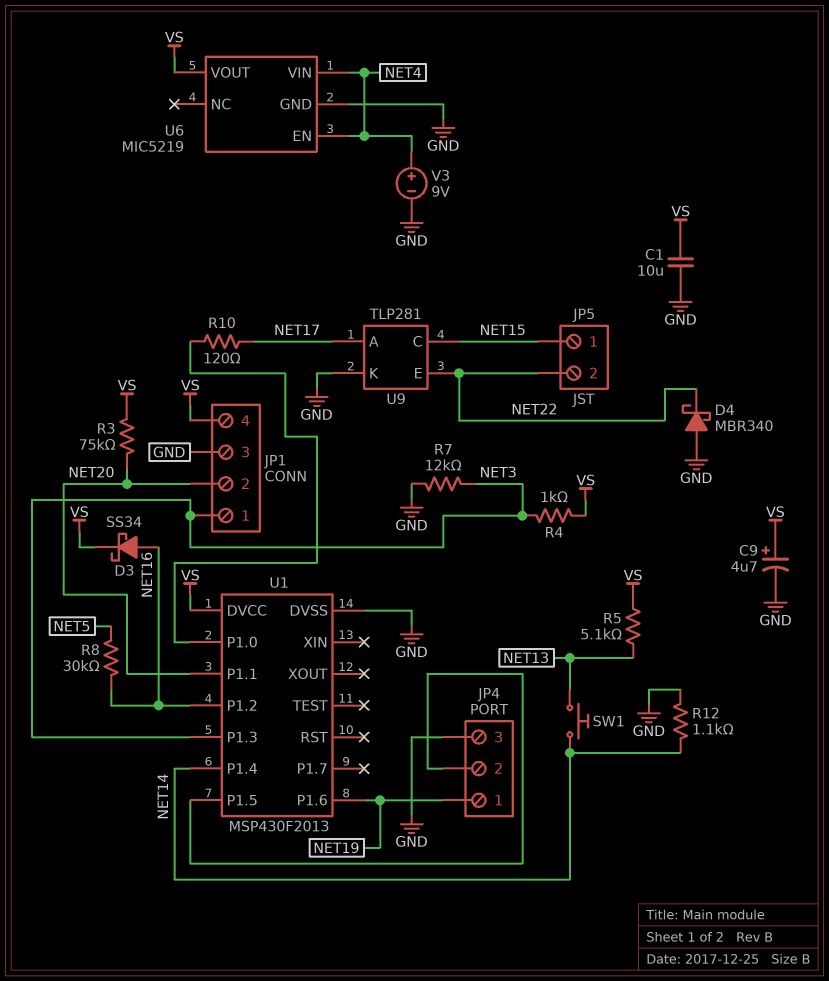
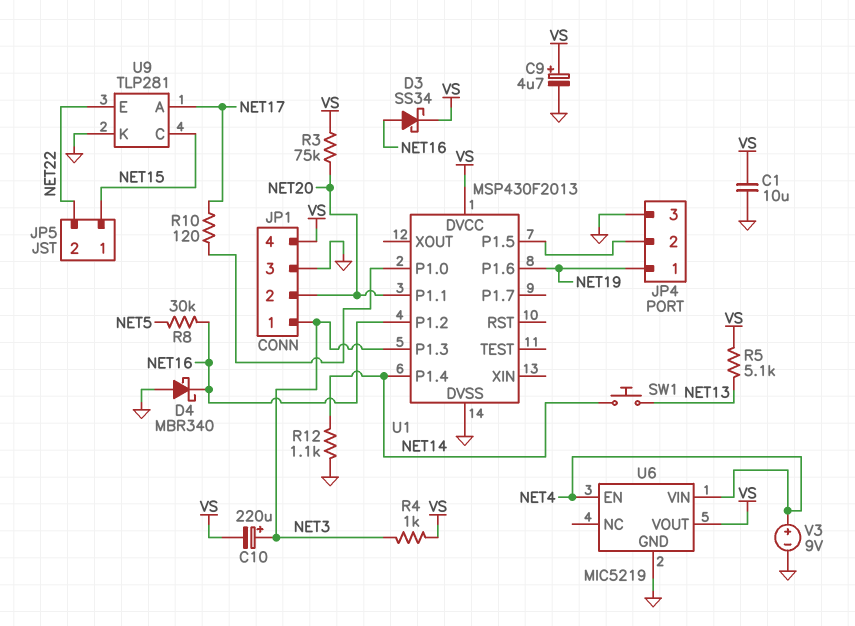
C10: none -> 220uF (plus NET3, minus VS)
D4: schottky MBR340 (A GND, K NET22) -> schottky MBR340 (A GND, K NET16)
R7: 12k (GND, NET3) -> none

